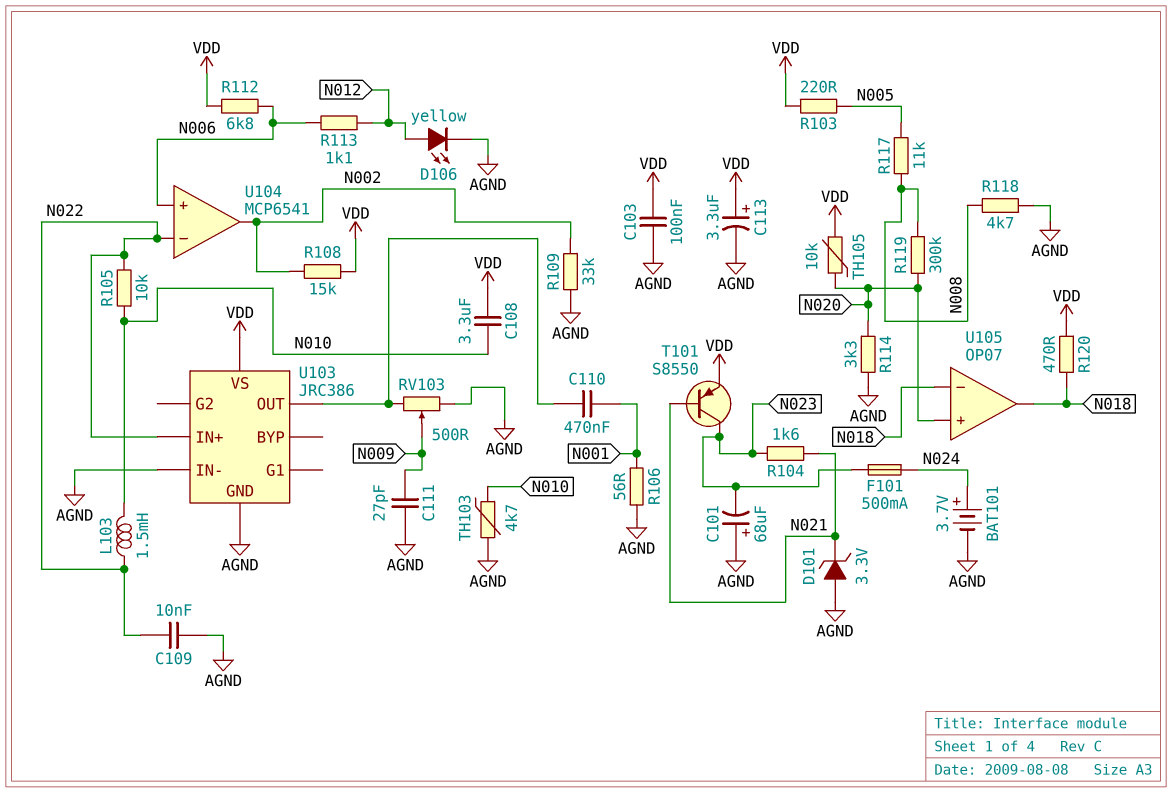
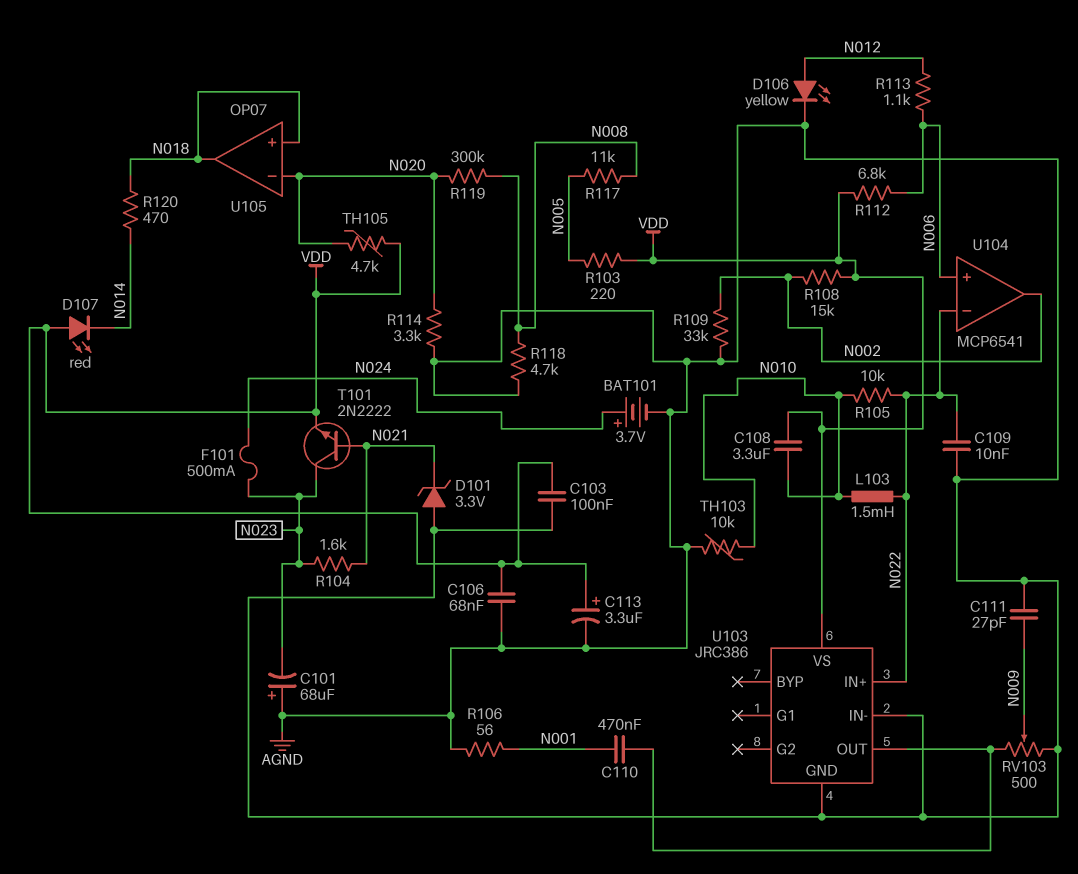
C106: none -> 68nF (AGND, VDD)
D107: none -> LED red (A VDD, K N014)
R120: 470 (N018, VDD) -> 470 (N014, N018)
T101: PNP S8550 (B N021, C N023, E VDD) -> NPN 2N2222 (B N021, C N023, E VDD)
TH103: 4.7k (AGND, N010) -> 10k (AGND, N010)
TH105: 10k (N020, VDD) -> 4.7k (N020, VDD)
U105 pin in+: N020 -> N018
U105 pin in-: N018 -> N020

